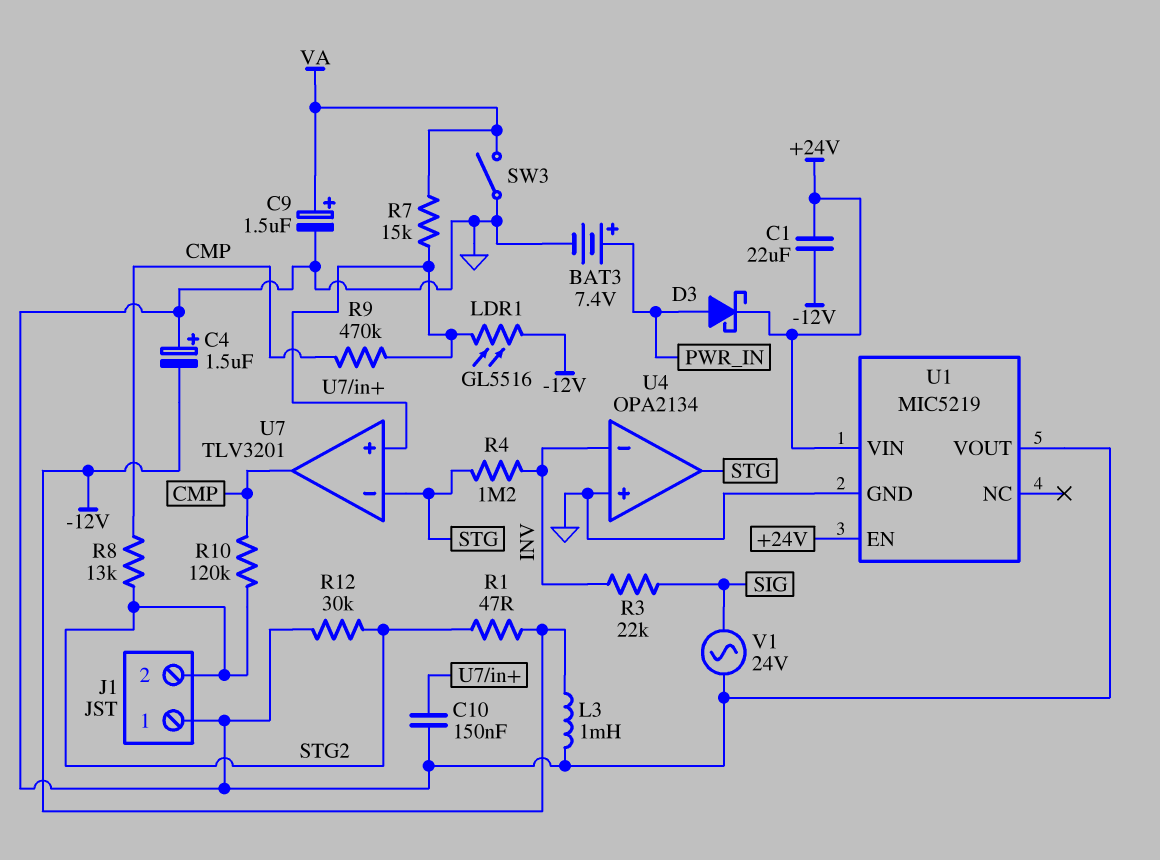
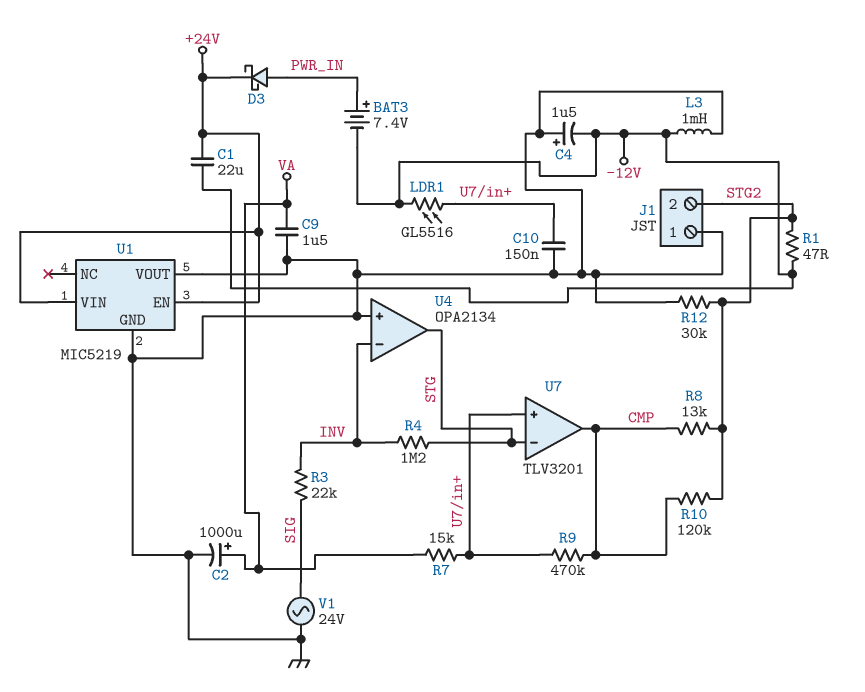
BAT3: 7.4V (plus PWR_IN, minus GND) -> 7.4V (plus PWR_IN, minus -12V)
C2: none -> 1000uF (plus VA, minus GND)
C9: 1.5uF (plus VA, minus GND) -> 1.5uF (GND, VA)
SW3: switch (GND, VA) -> none

